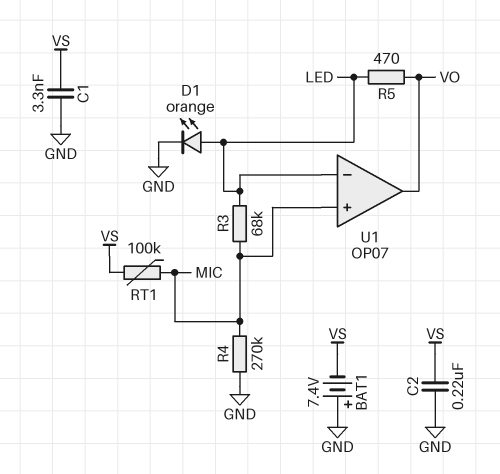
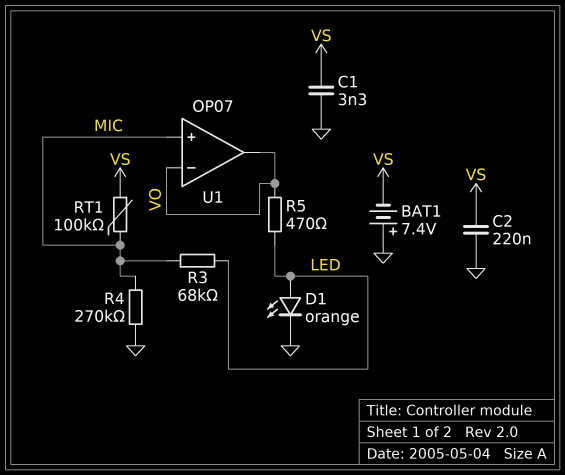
U1 pin in-: LED -> VO

